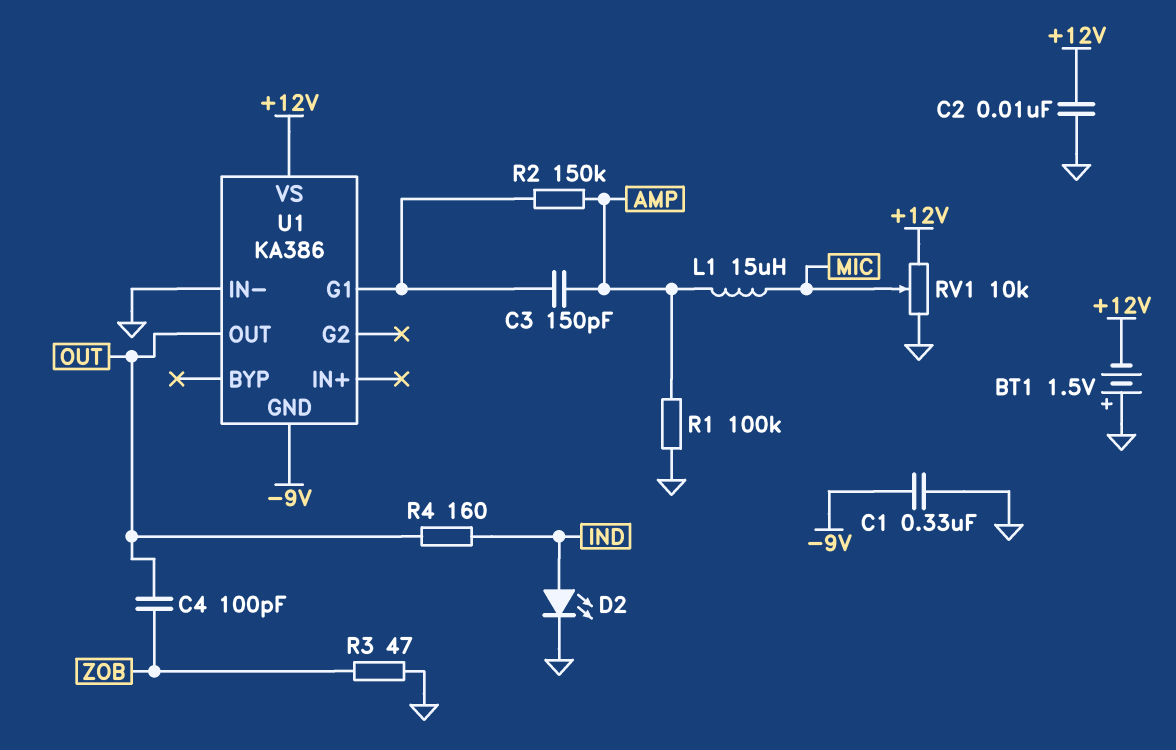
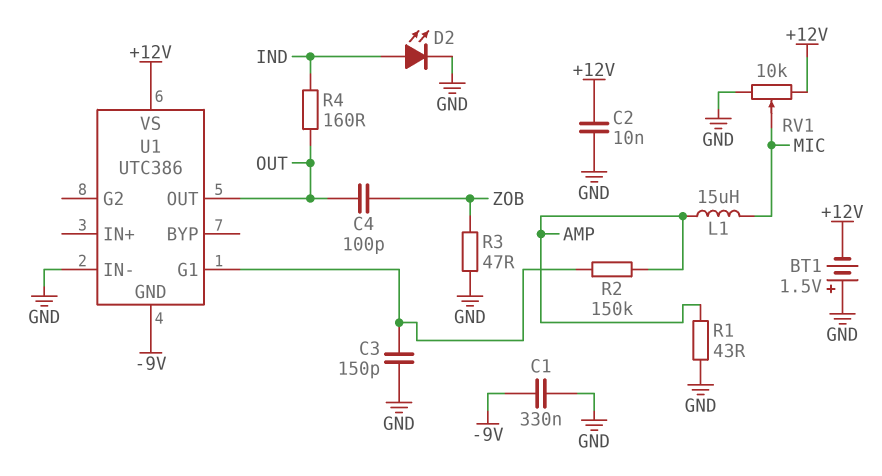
C3: 150pF (AMP, U1/G1) -> 150pF (GND, U1/G1)
R1: 100k (AMP, GND) -> 43 (AMP, GND)
U1: KA386 -> UTC386

